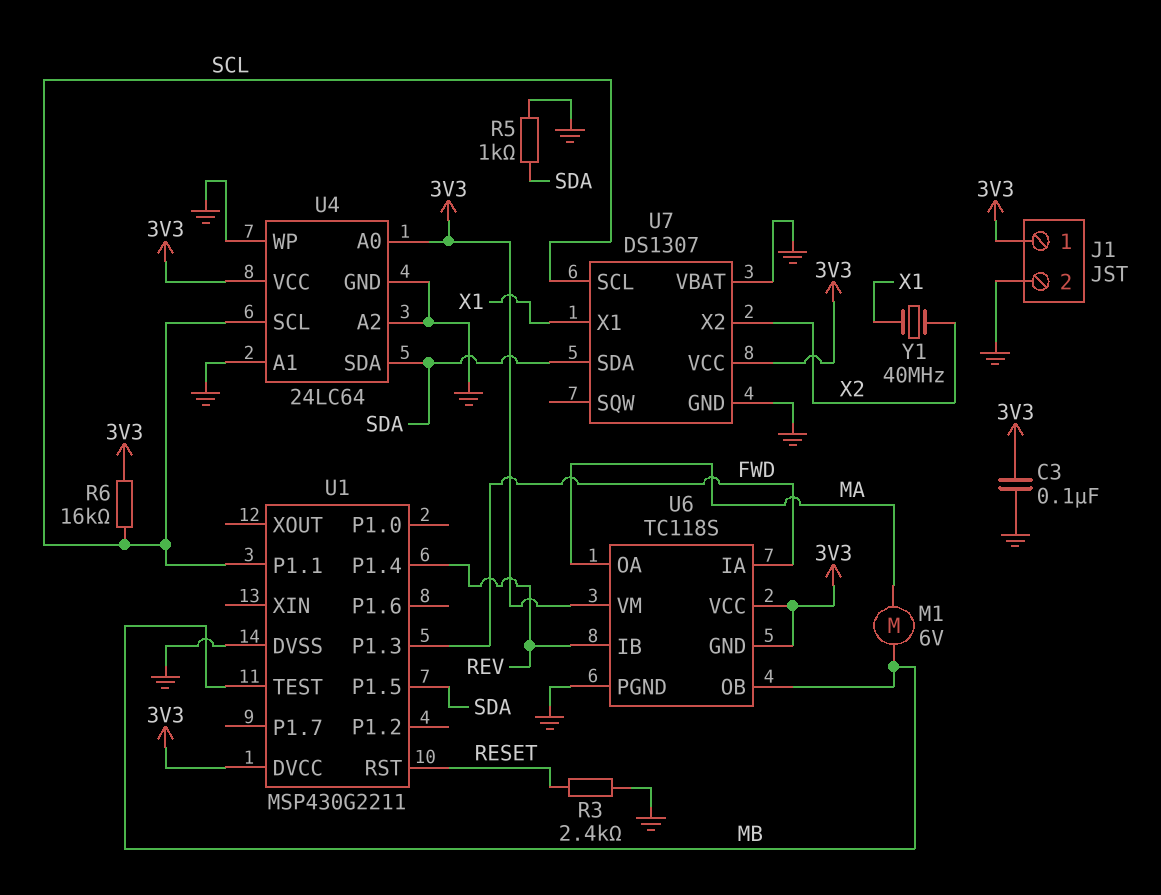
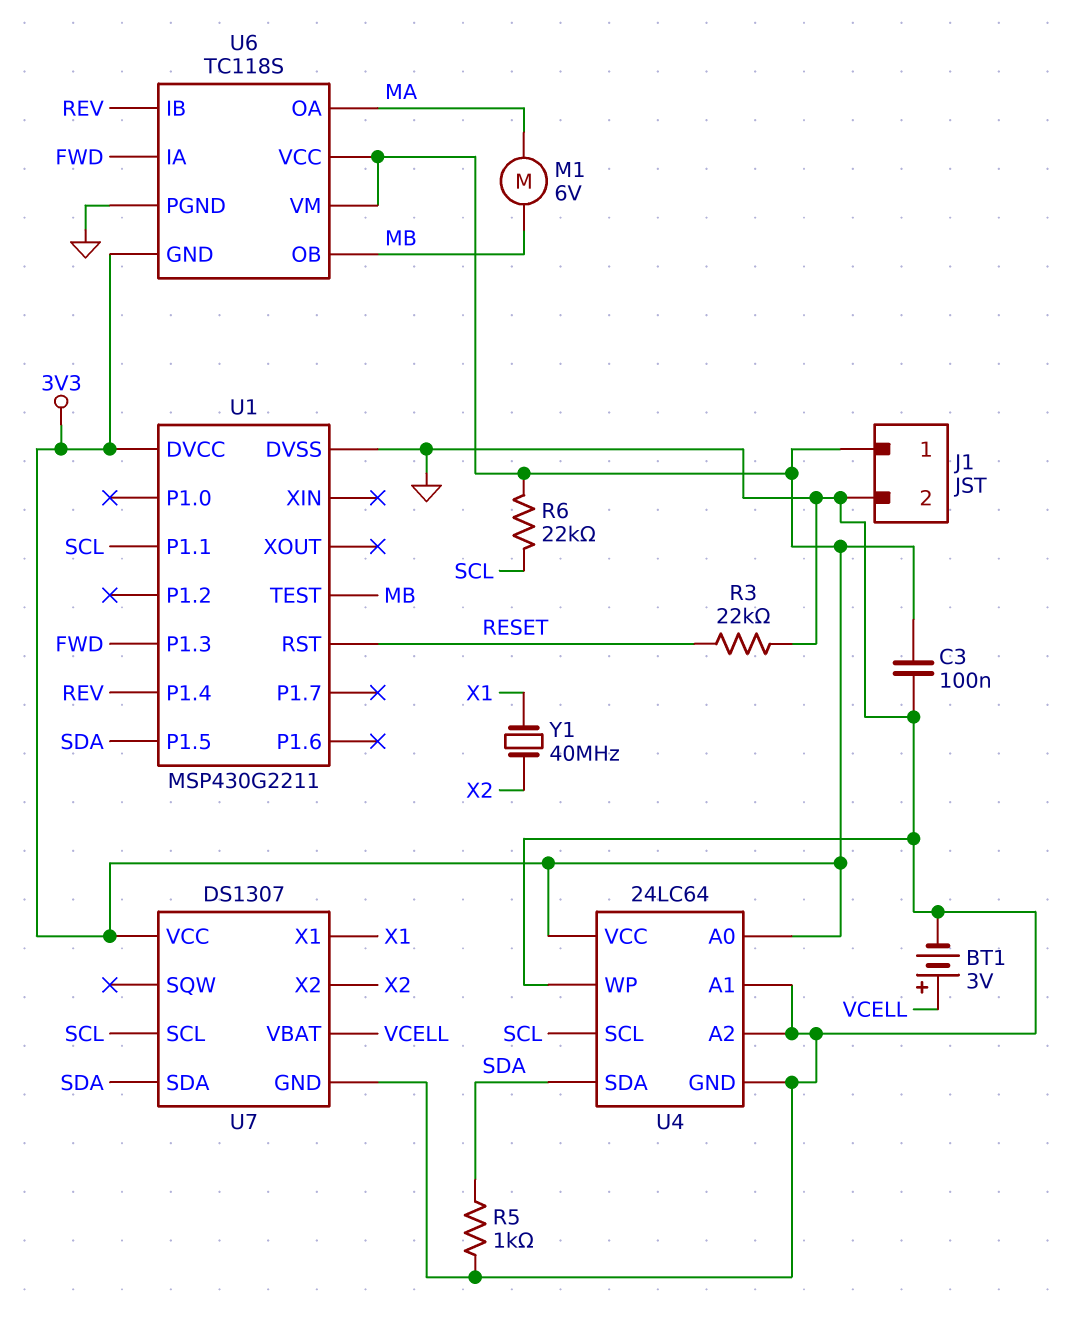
BT1: none -> 3V (plus VCELL, minus GND)
R3: 2.4k (GND, RESET) -> 22k (GND, RESET)
R6: 16k (3V3, SCL) -> 22k (3V3, SCL)
U7 pin VBAT: GND -> VCELL

